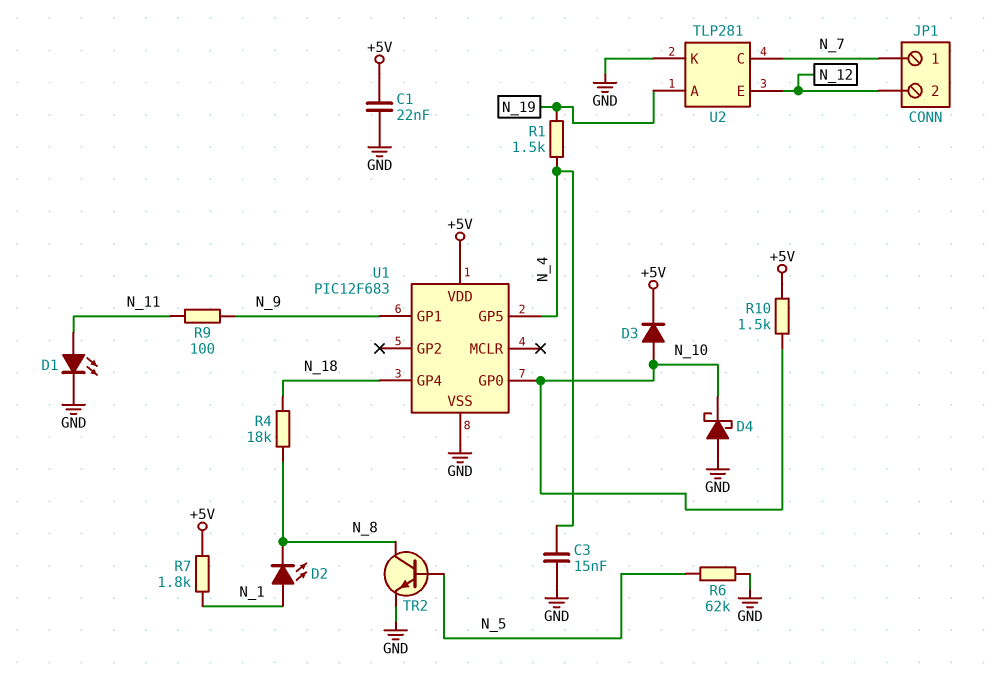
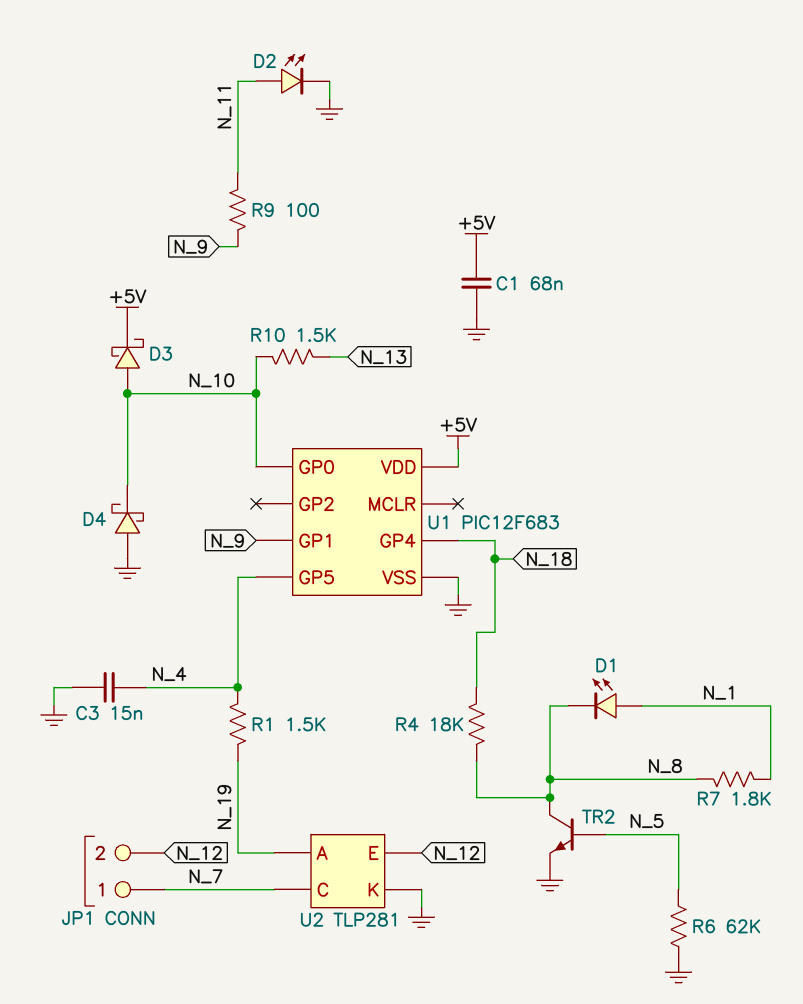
C1: 22nF (+5V, GND) -> 68nF (+5V, GND)
D1: LED (A N_11, K GND) -> LED (A N_1, K N_8)
D2: LED (A N_1, K N_8) -> LED (A N_11, K GND)
D3: diode (A N_10, K +5V) -> schottky (A N_10, K +5V)
R7: 1.8k (+5V, N_1) -> 1.8k (N_1, N_8)
R10: 1.5k (+5V, N_10) -> 1.5k (N_10, N_13)

